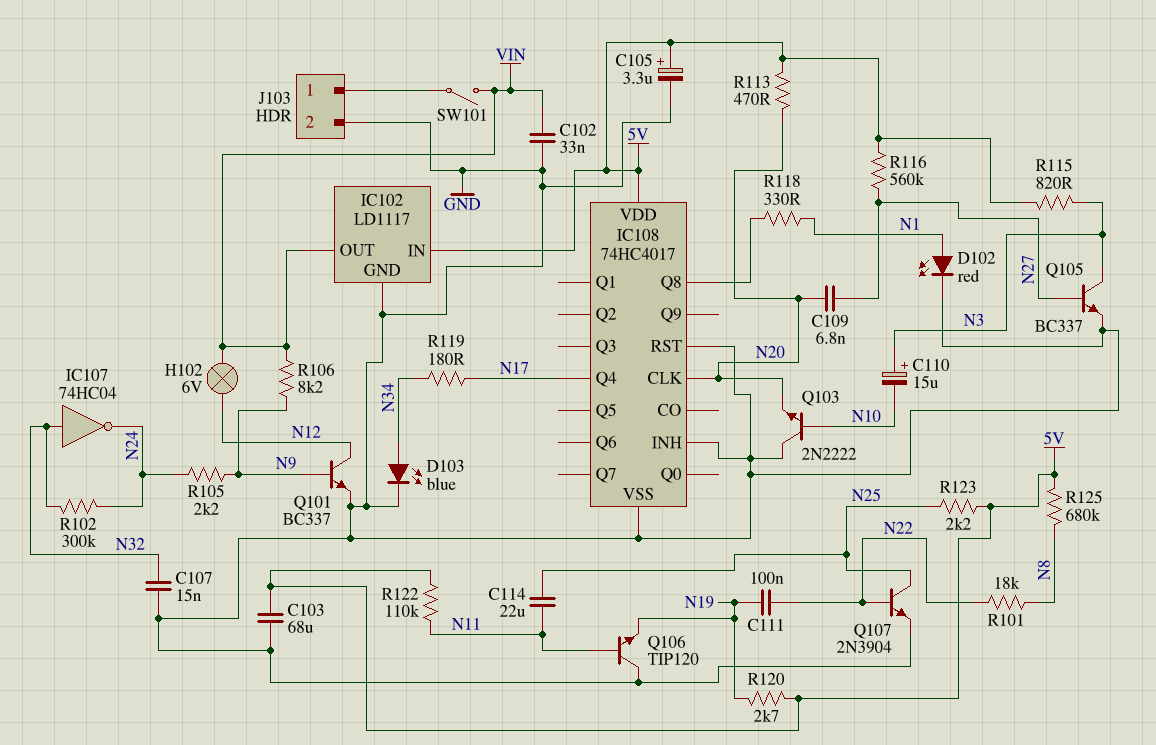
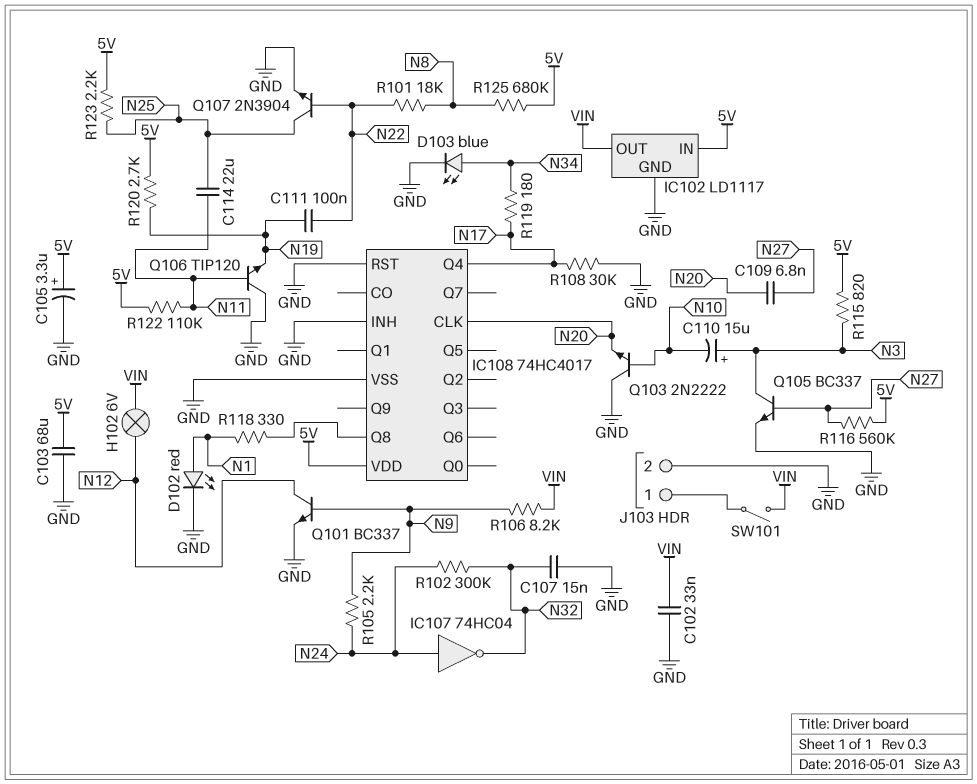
IC107: NOT 74HC04 (in N32, out N24) -> NOT 74HC04 (in N24, out N32)
R108: none -> 30k (GND, N17)
R113: 470 (5V, N20) -> none

